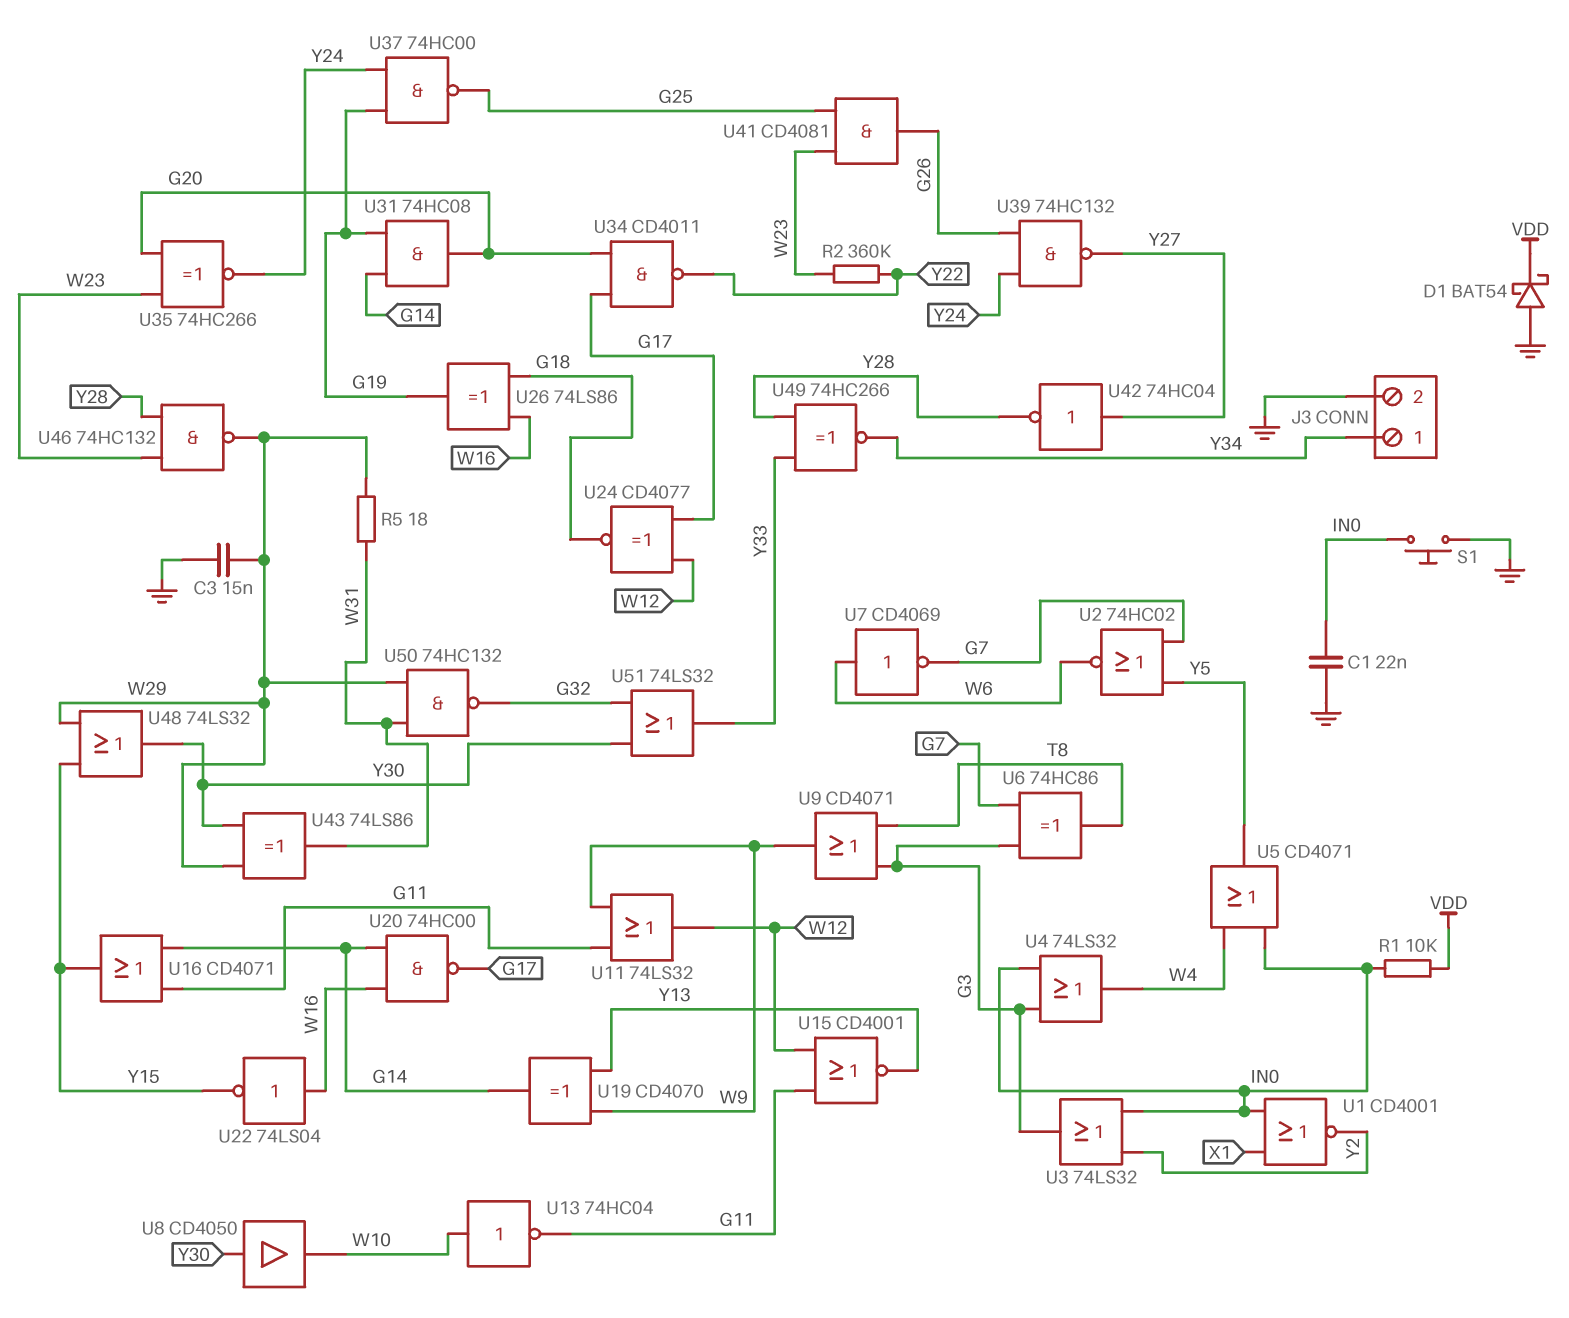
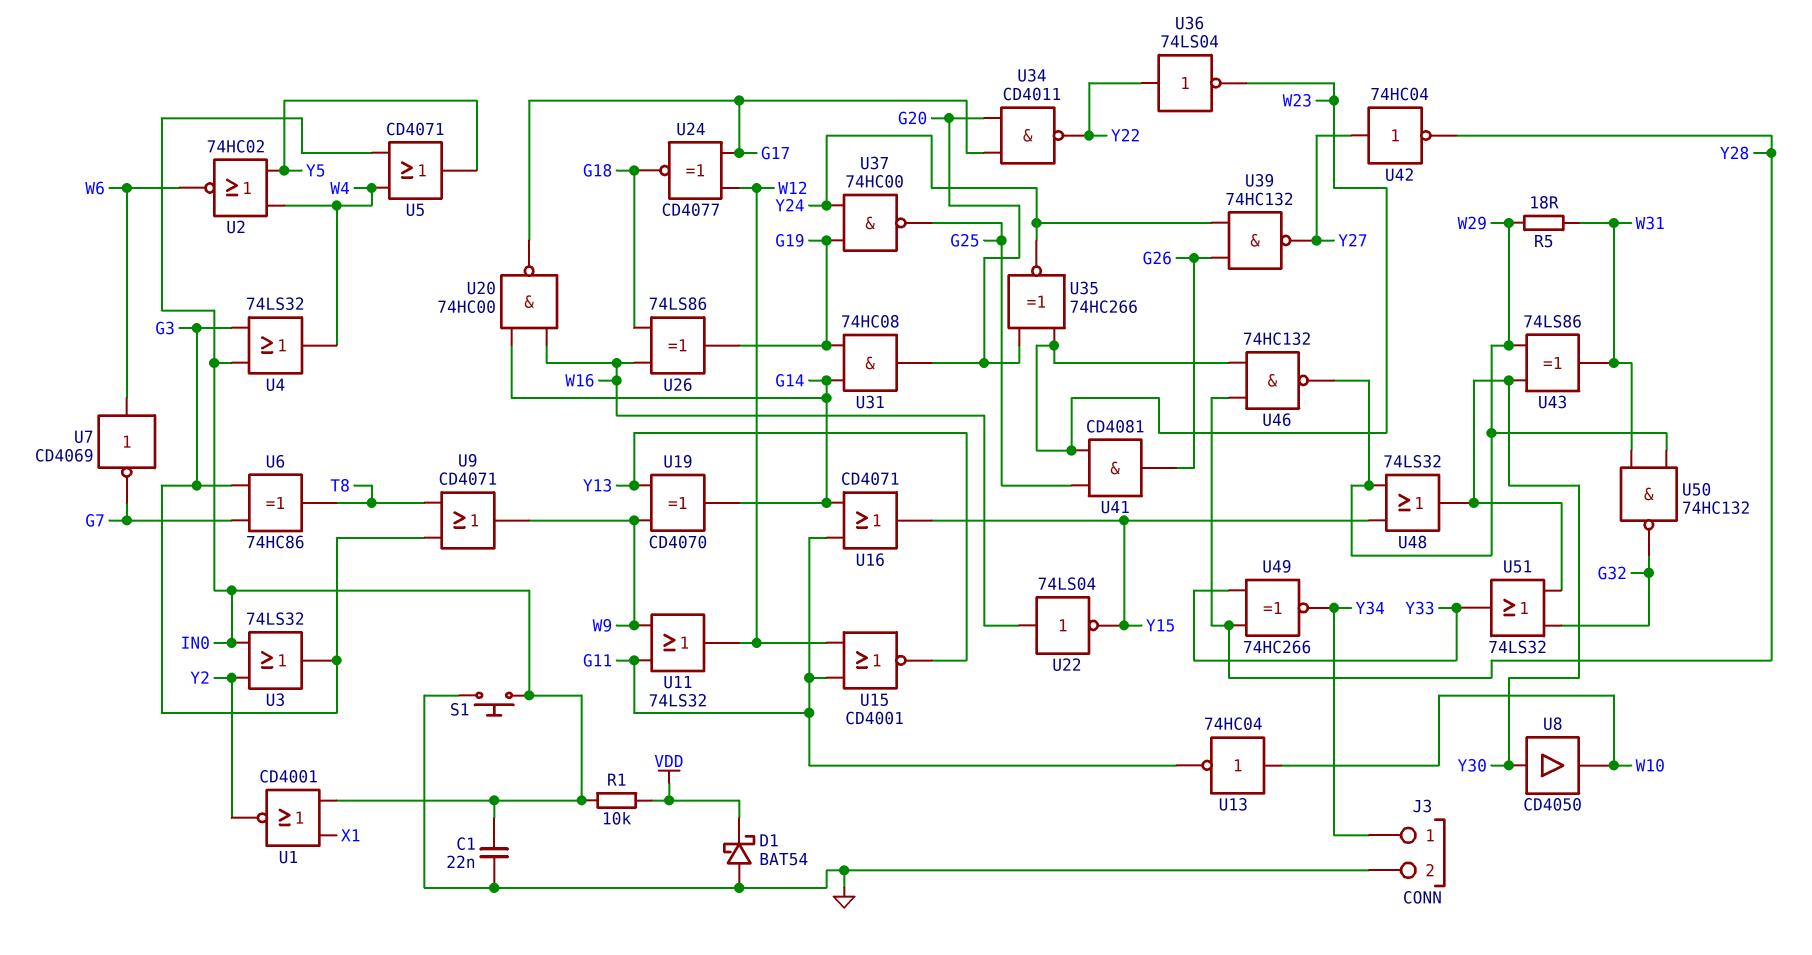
C3: 15nF (GND, W29) -> none
R2: 360k (W23, Y22) -> none
U2: NOR 74HC02 (in G7, in Y5, out W6) -> NOR 74HC02 (in W4, in Y5, out W6)
U36: none -> NOT 74LS04 (in Y22, out W23)

